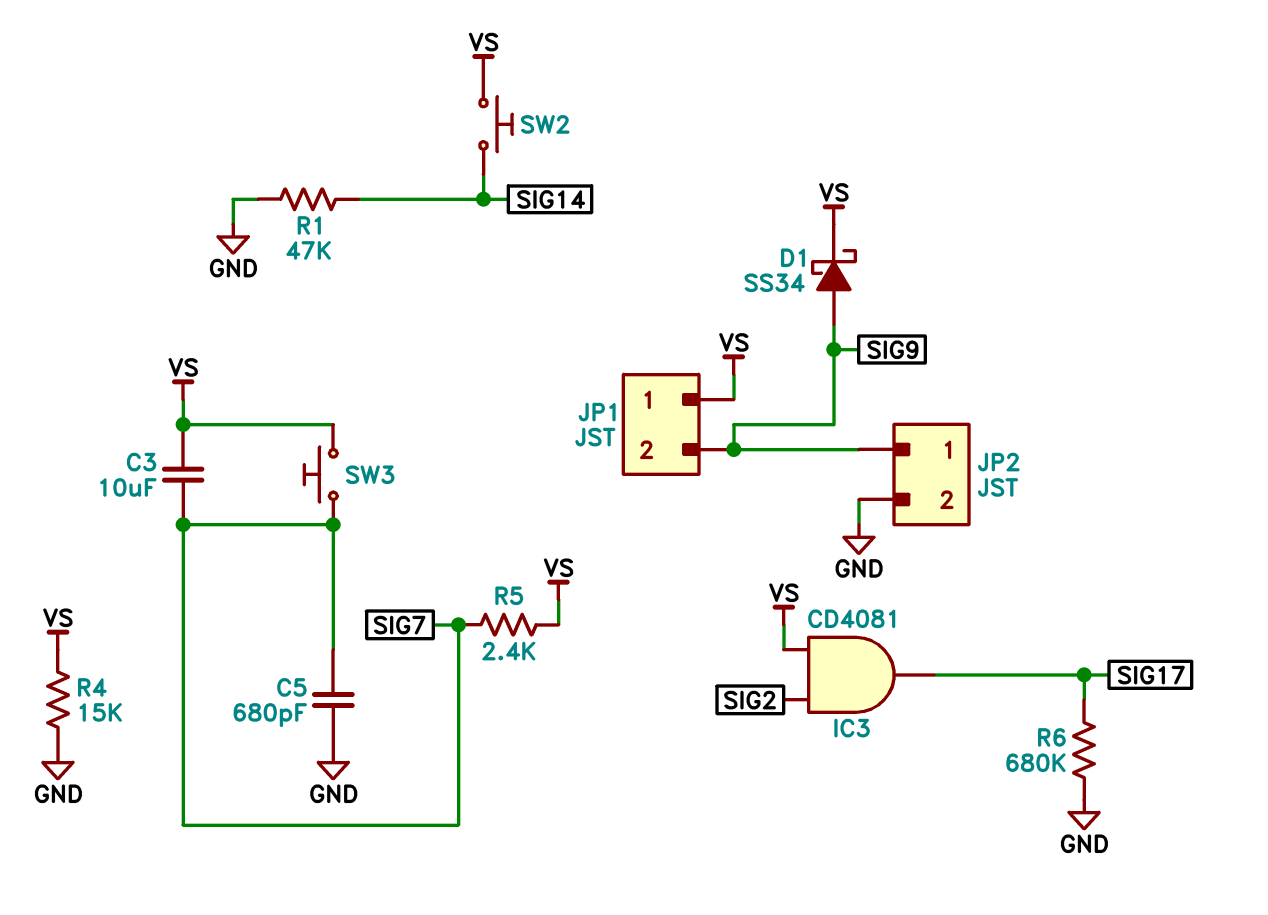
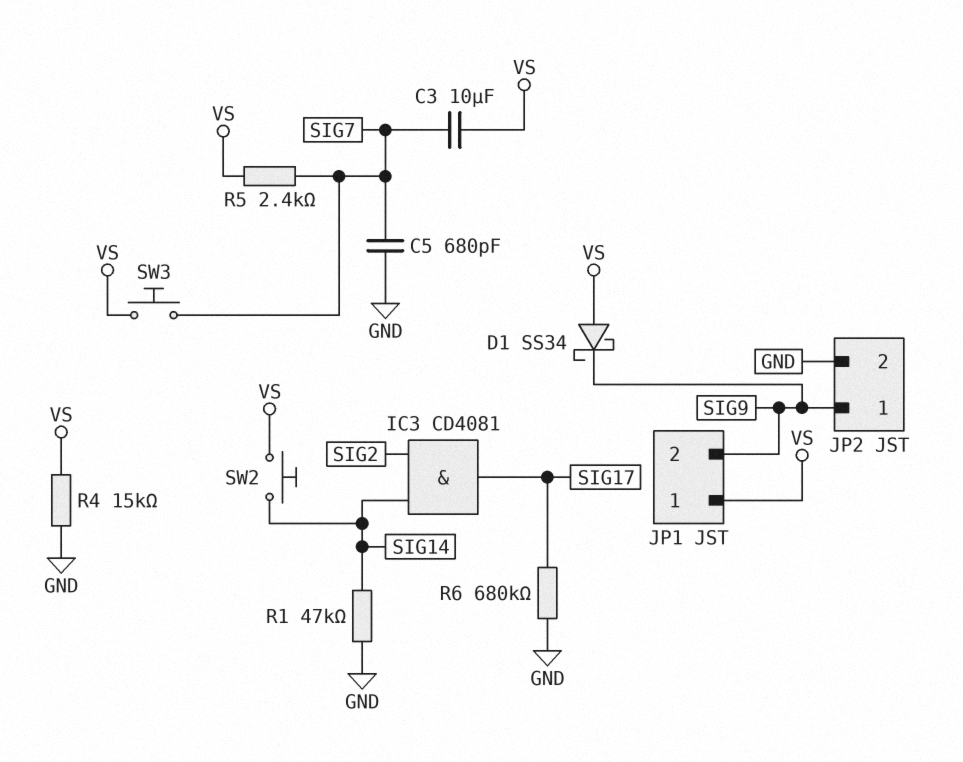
D1: schottky SS34 (A SIG9, K VS) -> schottky SS34 (A VS, K SIG9)
IC3: AND CD4081 (in SIG2, in VS, out SIG17) -> AND CD4081 (in SIG2, in SIG14, out SIG17)

